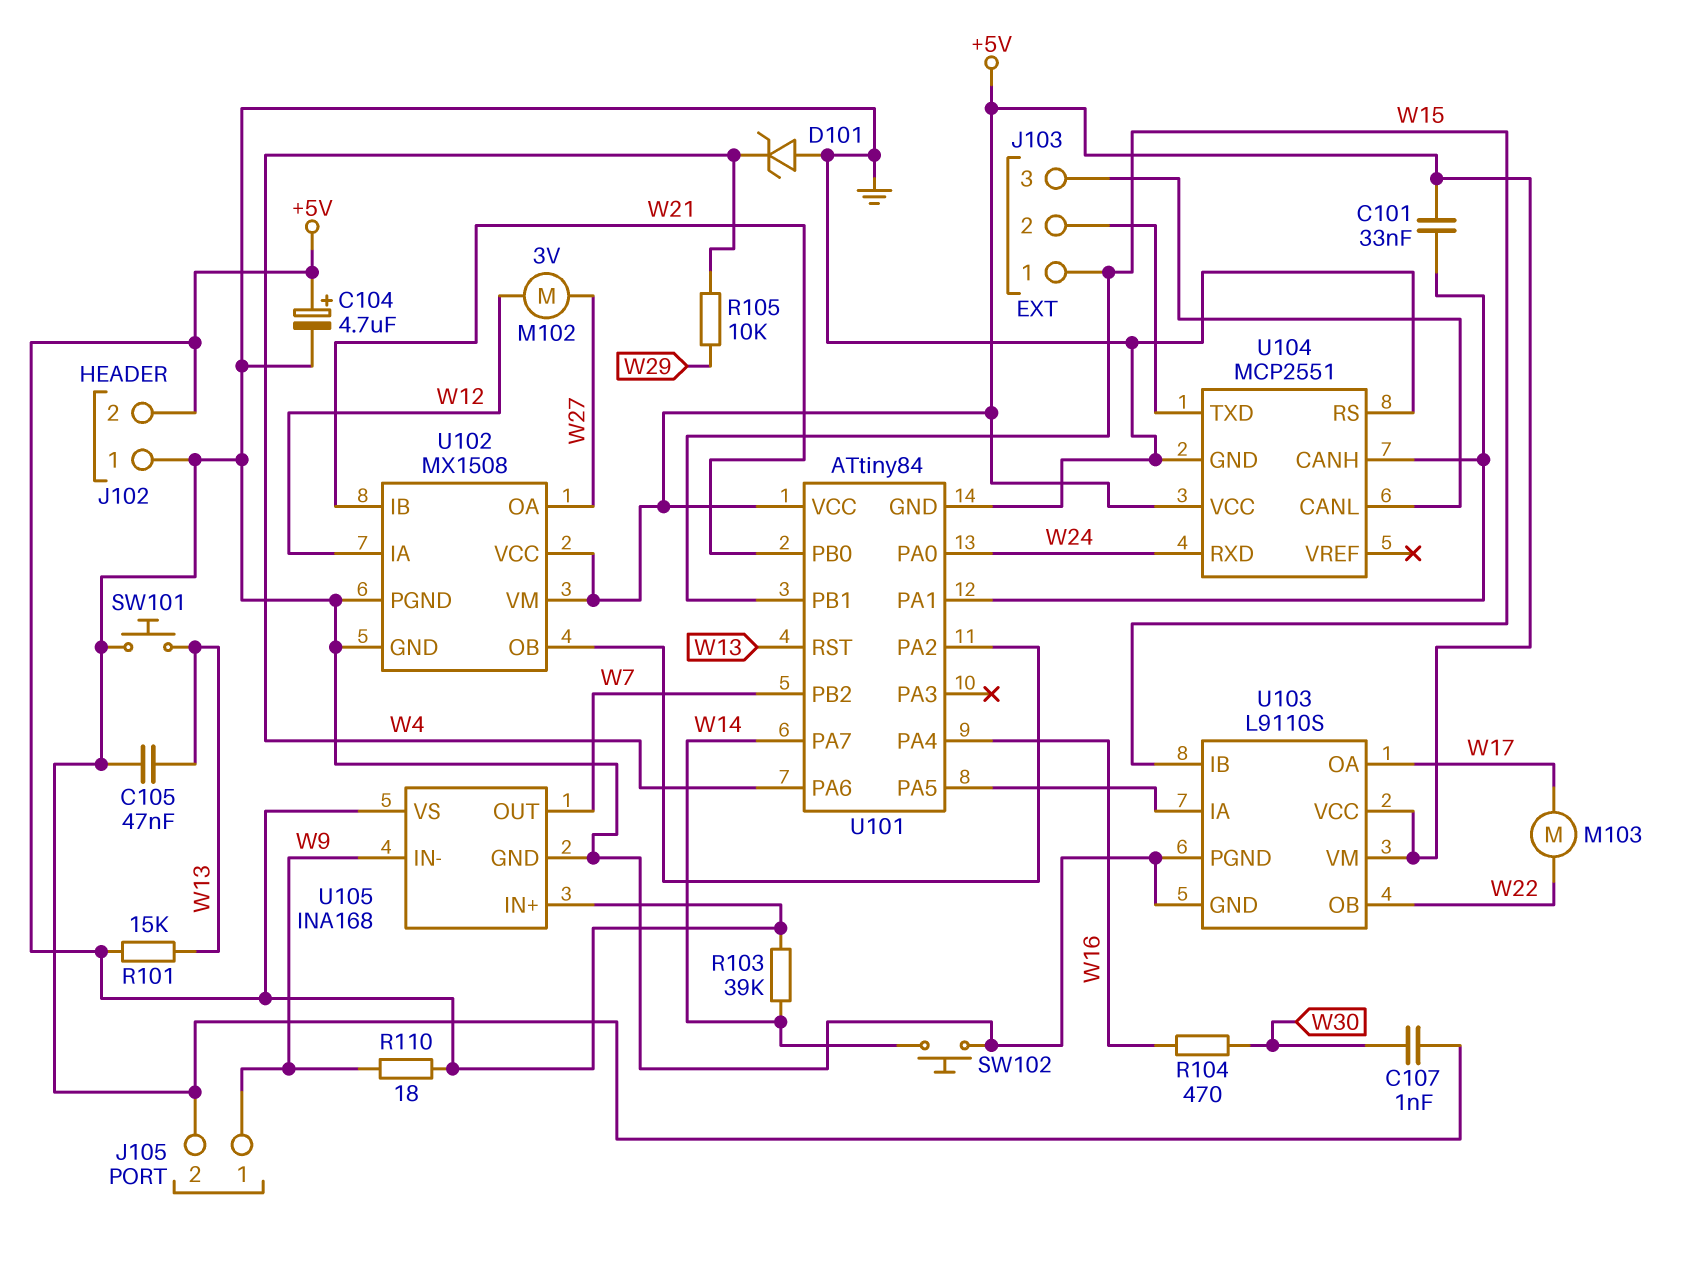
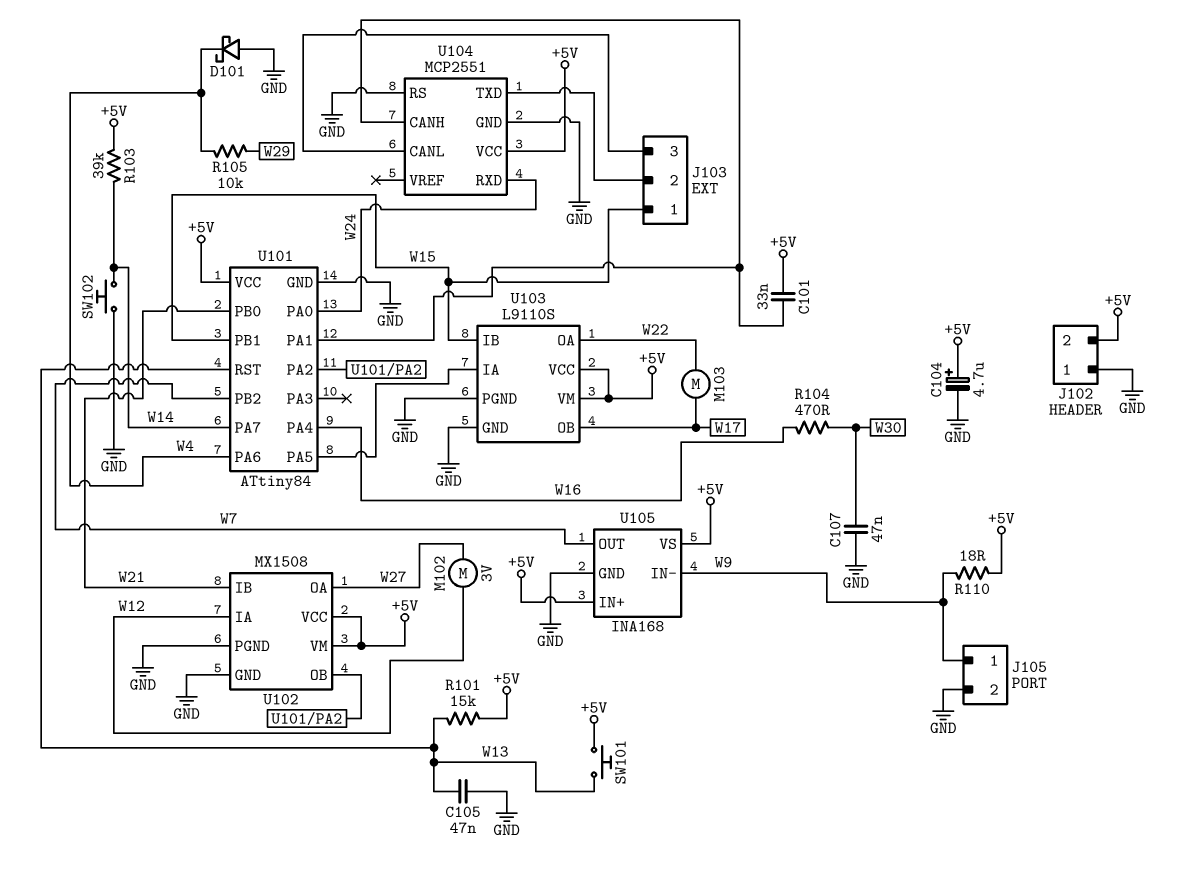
C107: 1nF (GND, W30) -> 47nF (GND, W30)
D101: zener (A GND, K W4) -> schottky (A GND, K W4)
SW101: button (GND, W13) -> button (+5V, W13)
U103 pin OA: W17 -> W22
U103 pin OB: W22 -> W17

